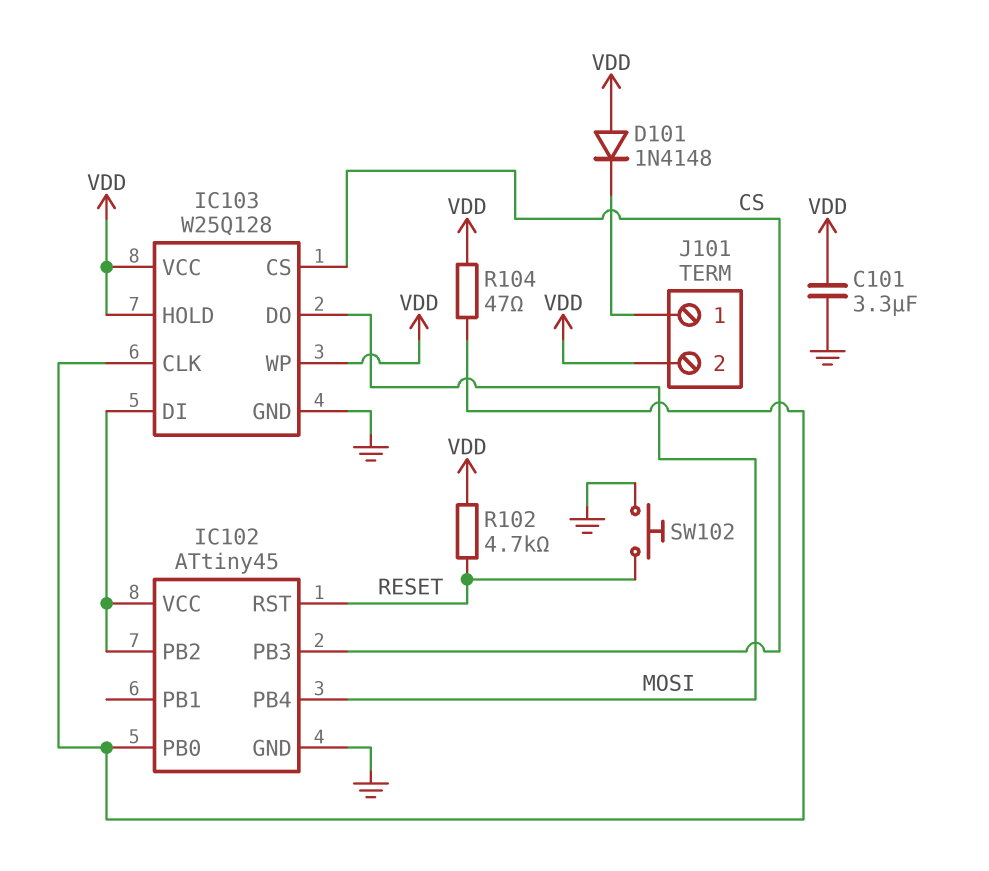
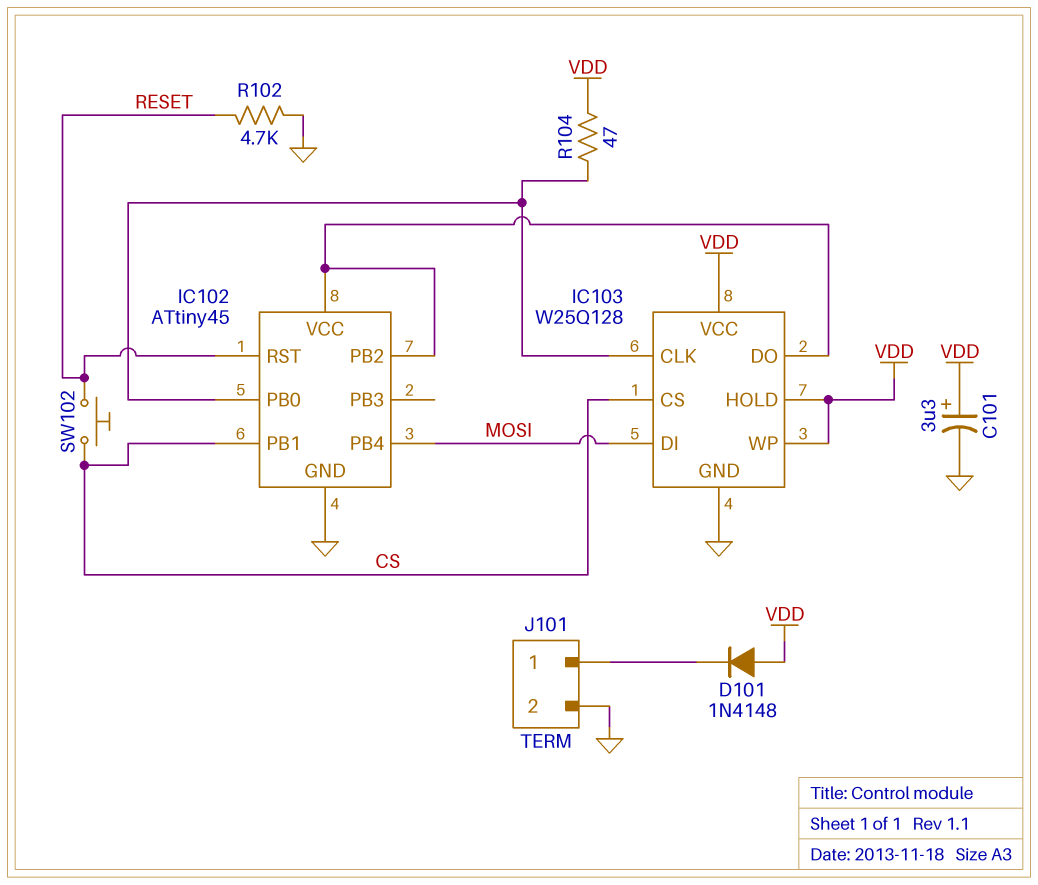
C101: 3.3uF (GND, VDD) -> 3.3uF (plus VDD, minus GND)
IC102 pin PB1: none -> CS
IC102 pin PB3: CS -> none
IC103 pin DI: IC102/PB2 -> MOSI
IC103 pin DO: MOSI -> IC102/PB2
J101 pin 2: VDD -> GND
R102: 4.7k (RESET, VDD) -> 4.7k (GND, RESET)
SW102: button (GND, RESET) -> button (CS, RESET)

